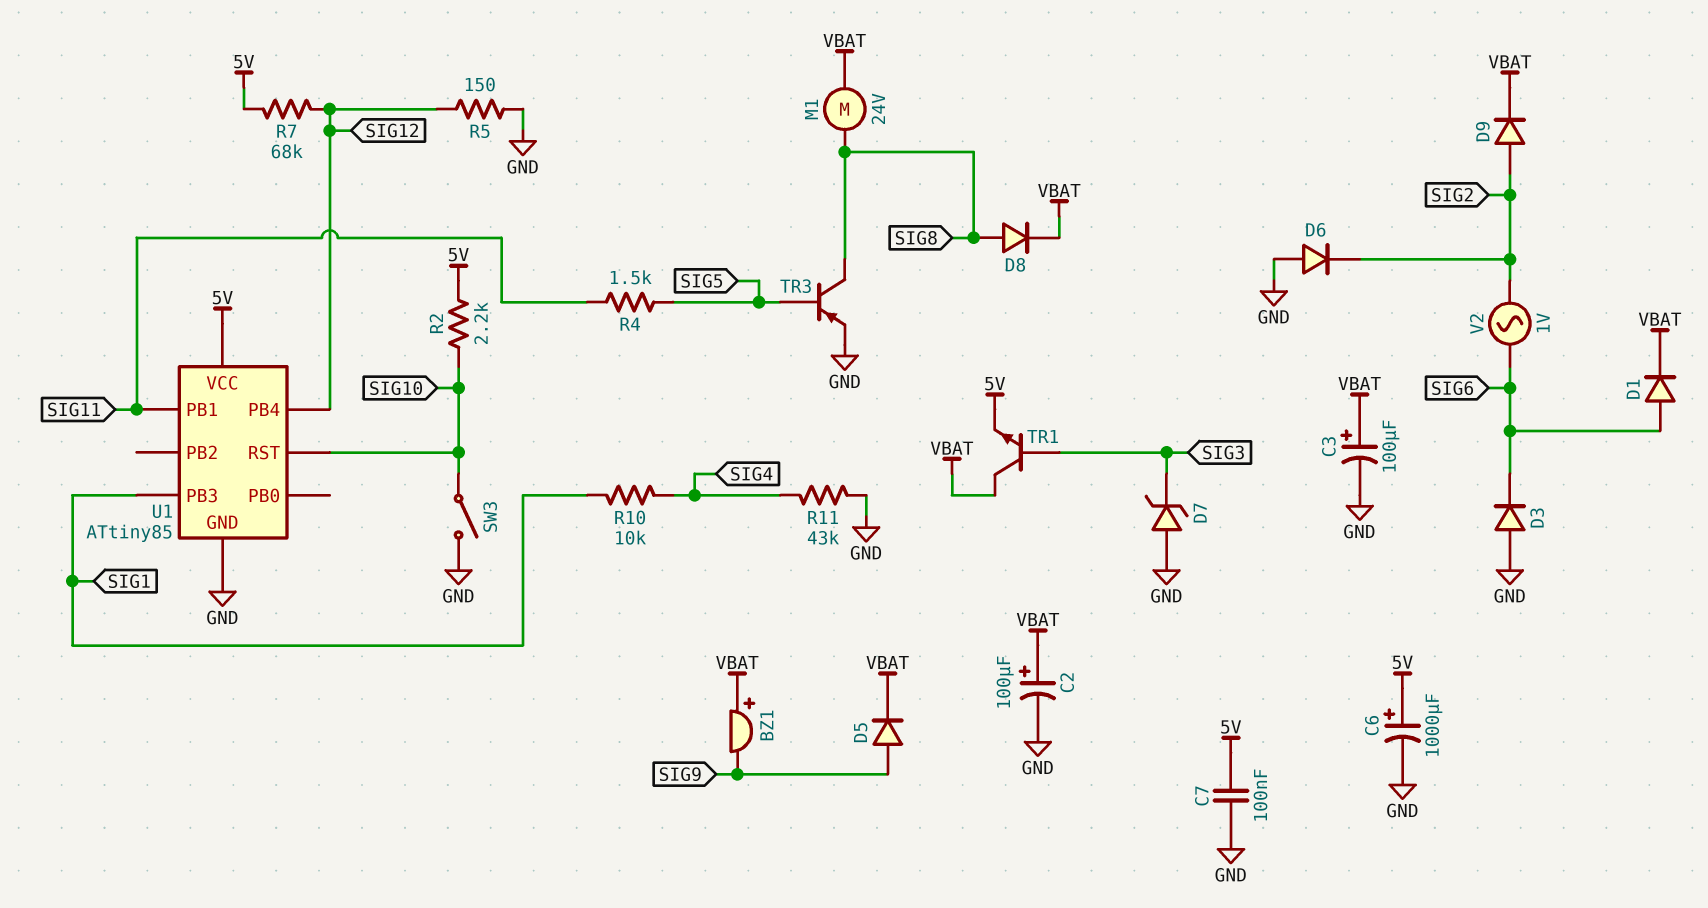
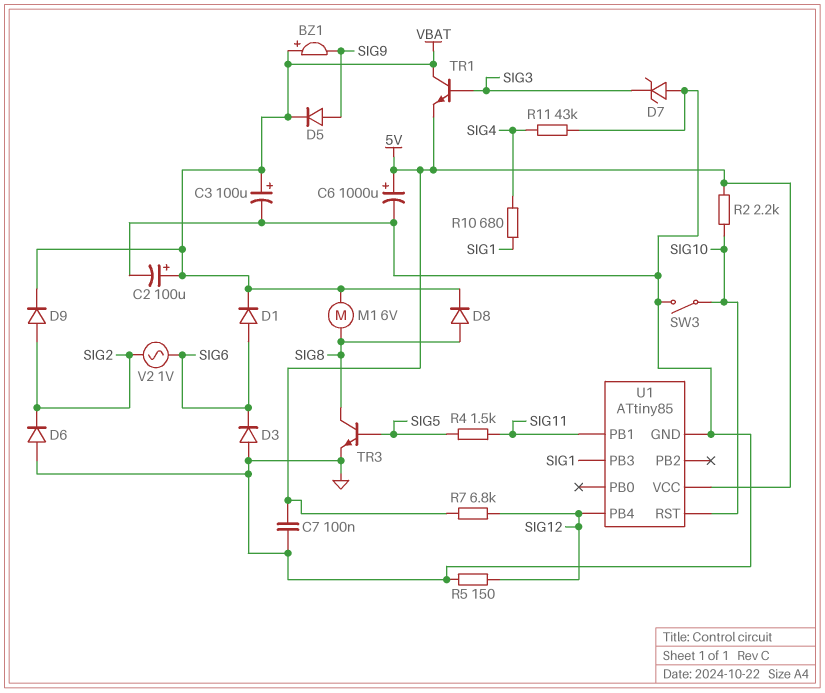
M1: motor 24V (SIG8, VBAT) -> motor 6V (SIG8, VBAT)
R7: 68k (5V, SIG12) -> 6.8k (5V, SIG12)
R10: 10k (SIG1, SIG4) -> 680 (SIG1, SIG4)
TR3: PNP (B SIG5, C SIG8, E GND) -> NPN (B SIG5, C SIG8, E GND)

